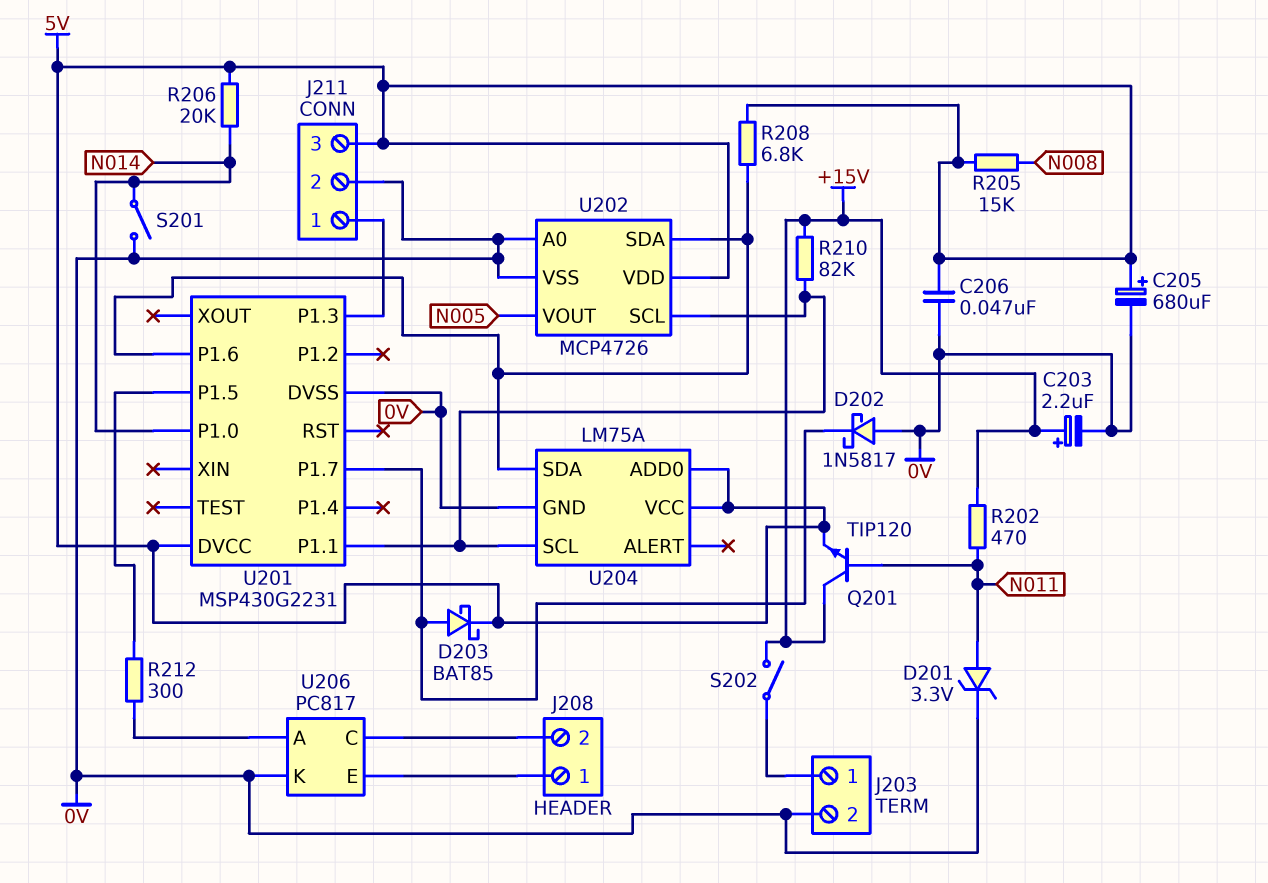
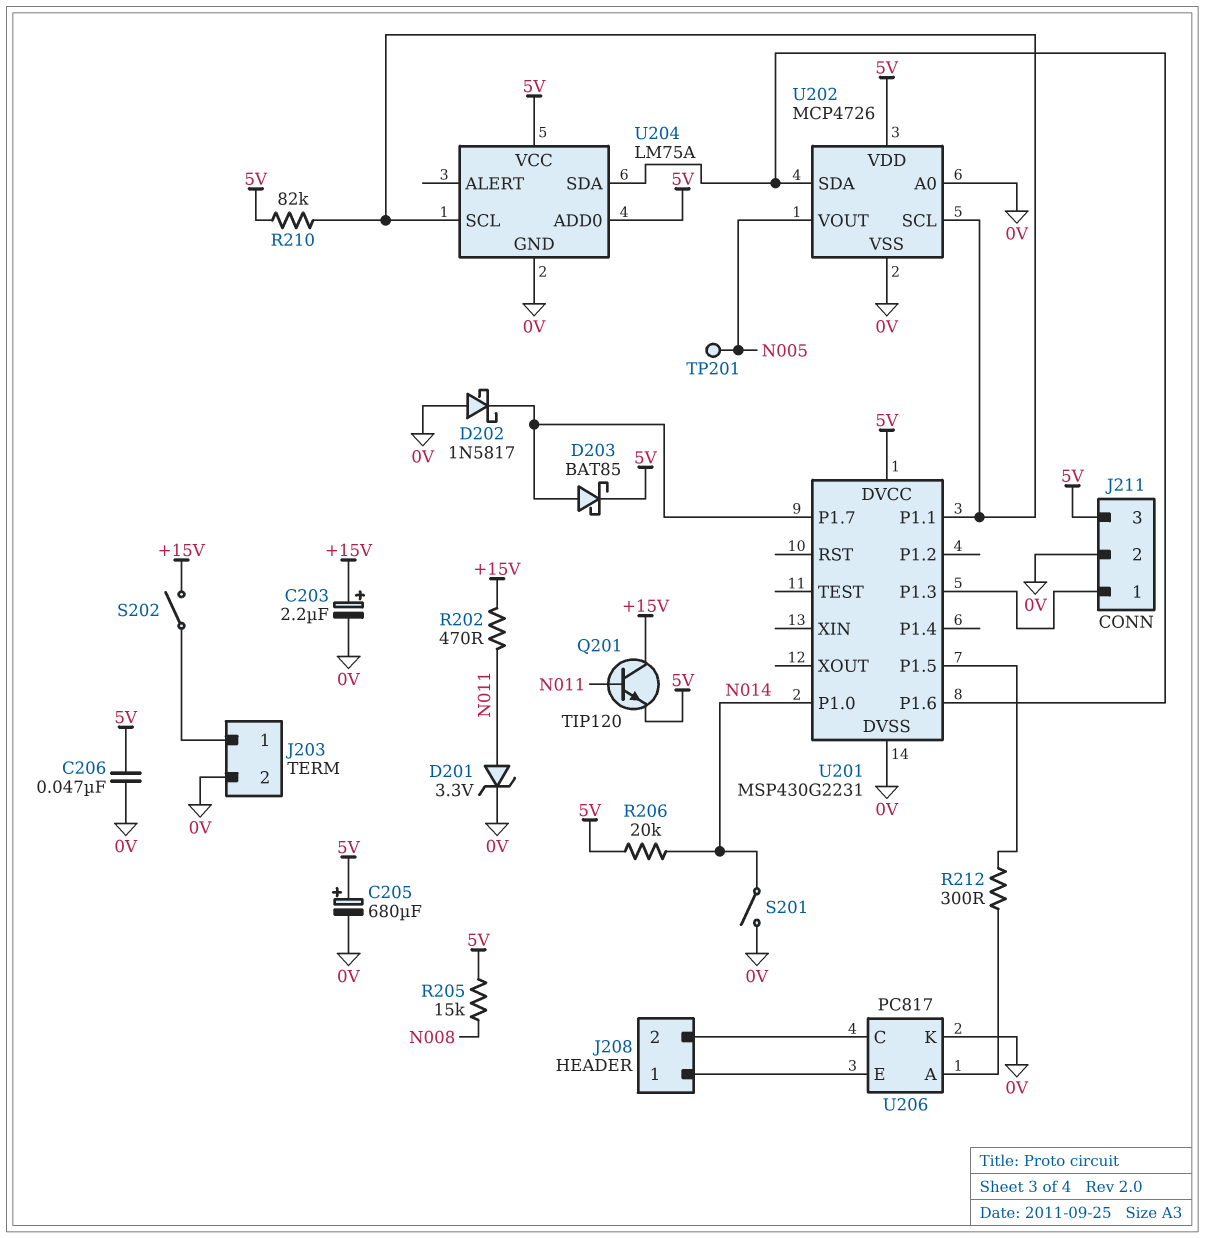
R208: 6.8k (5V, U201/P1.6) -> none
R210: 82k (+15V, U201/P1.1) -> 82k (5V, U201/P1.1)
TP201: none -> test point (N005)

